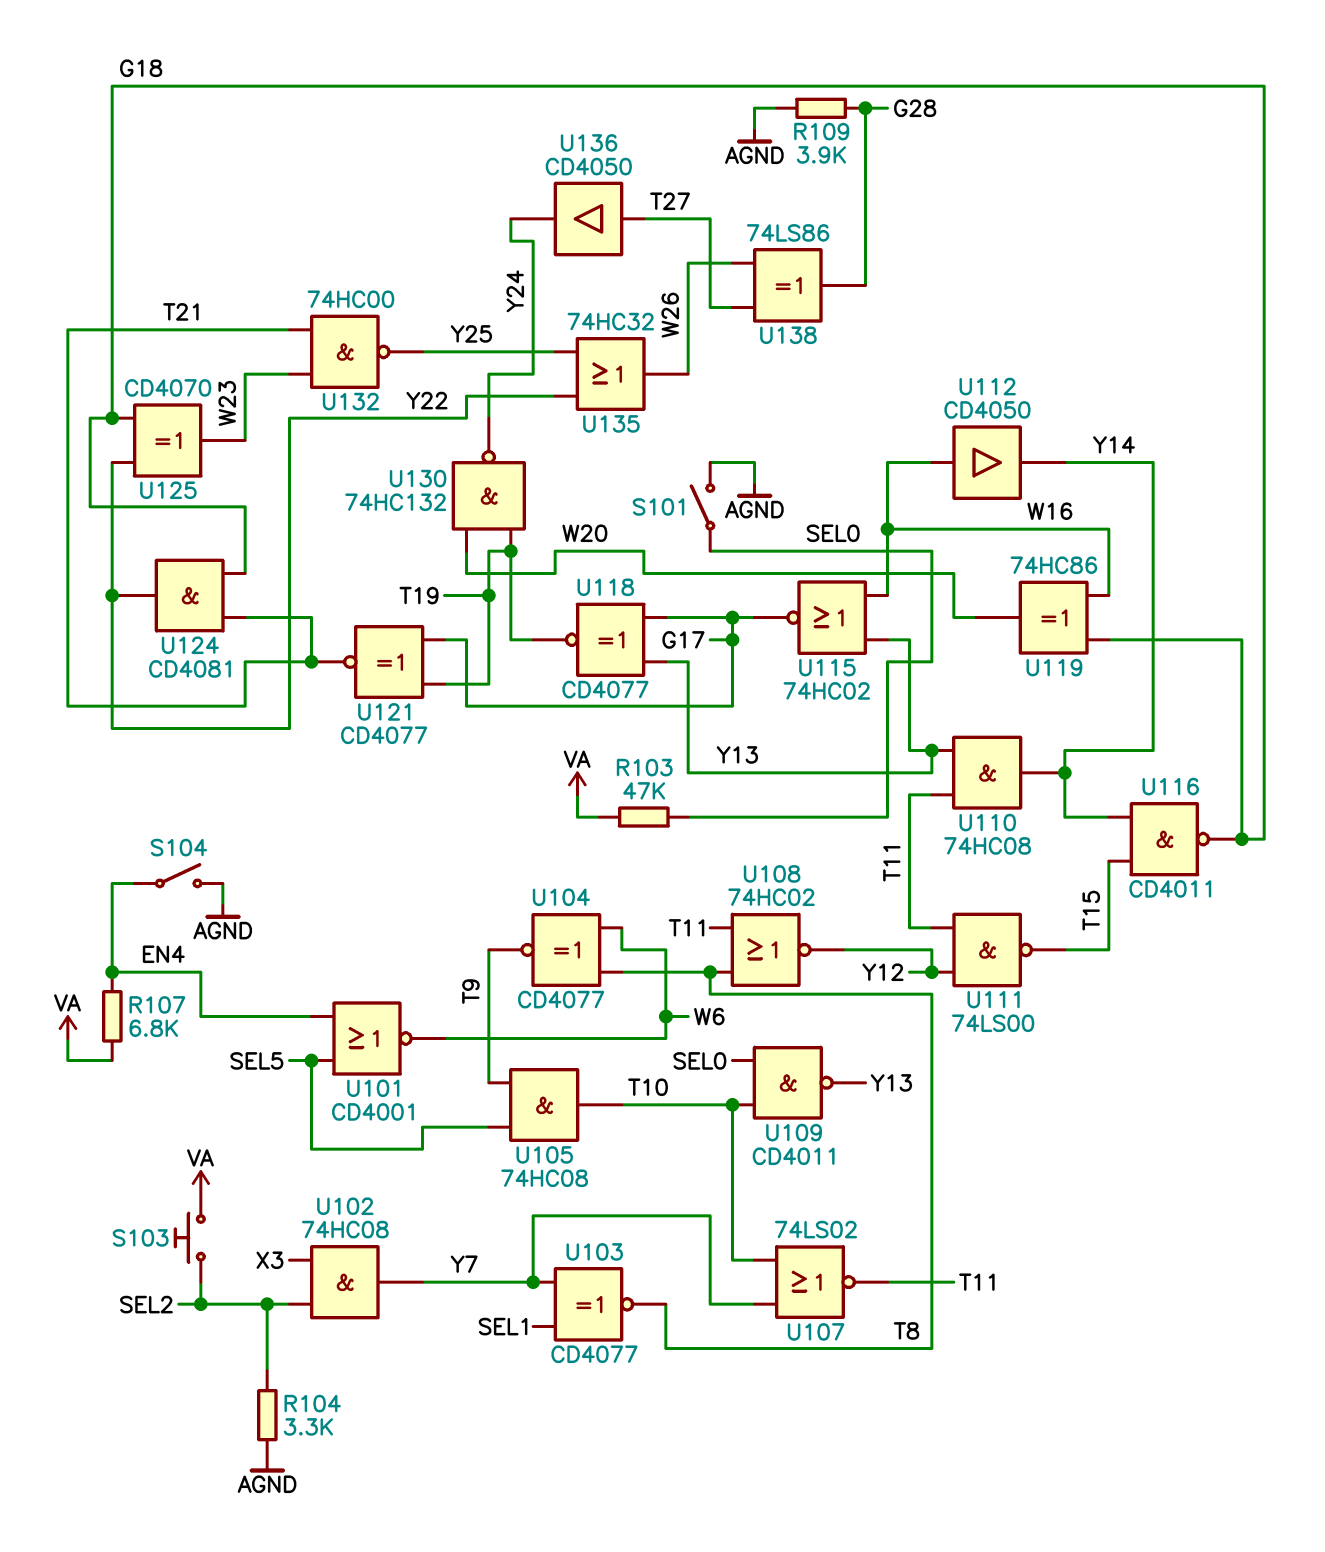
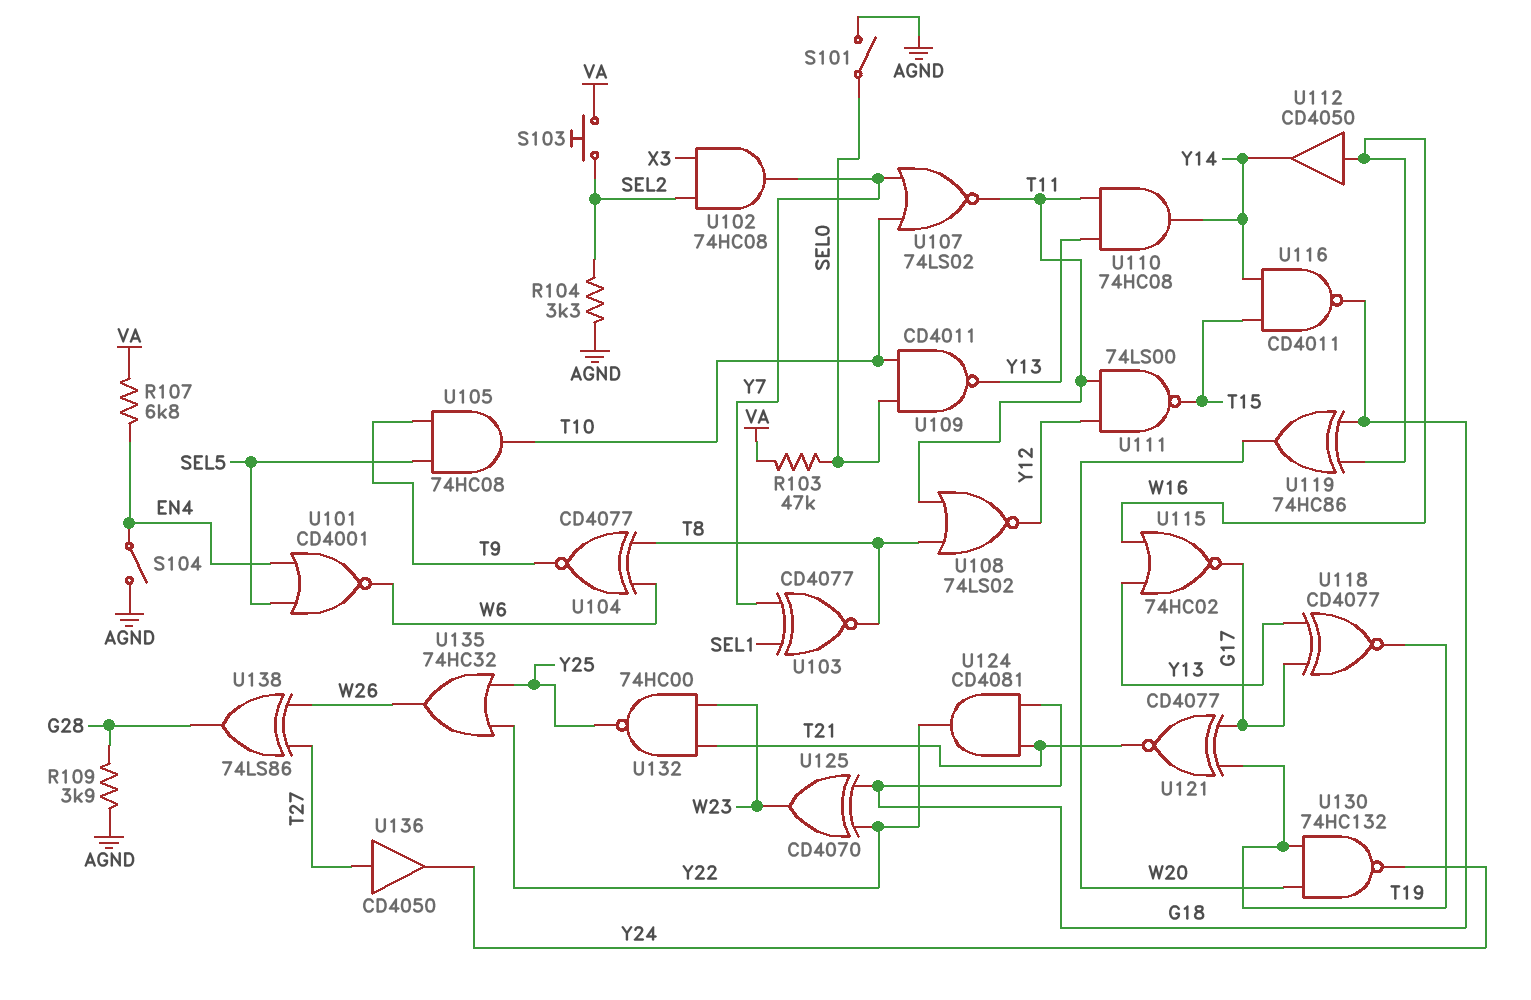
U108: NOR 74HC02 (in T8, in T11, out Y12) -> NOR 74LS02 (in T8, in T11, out Y12)

